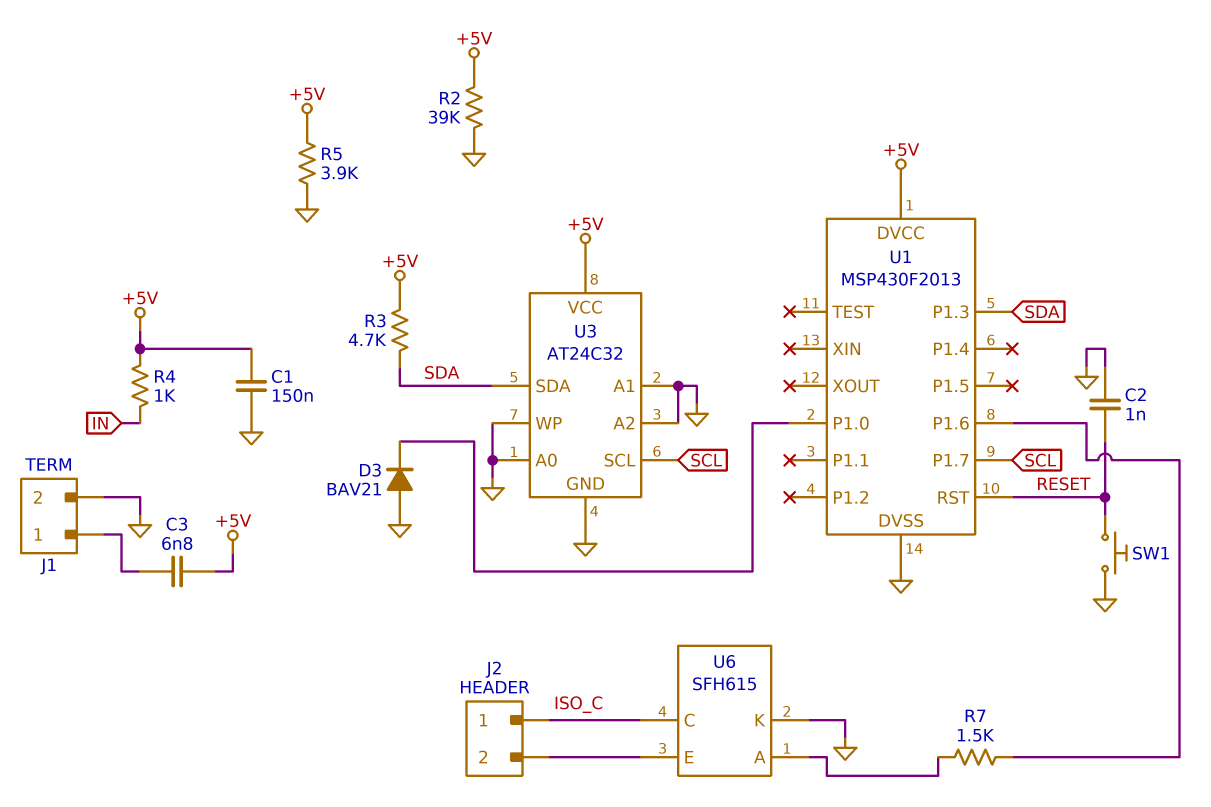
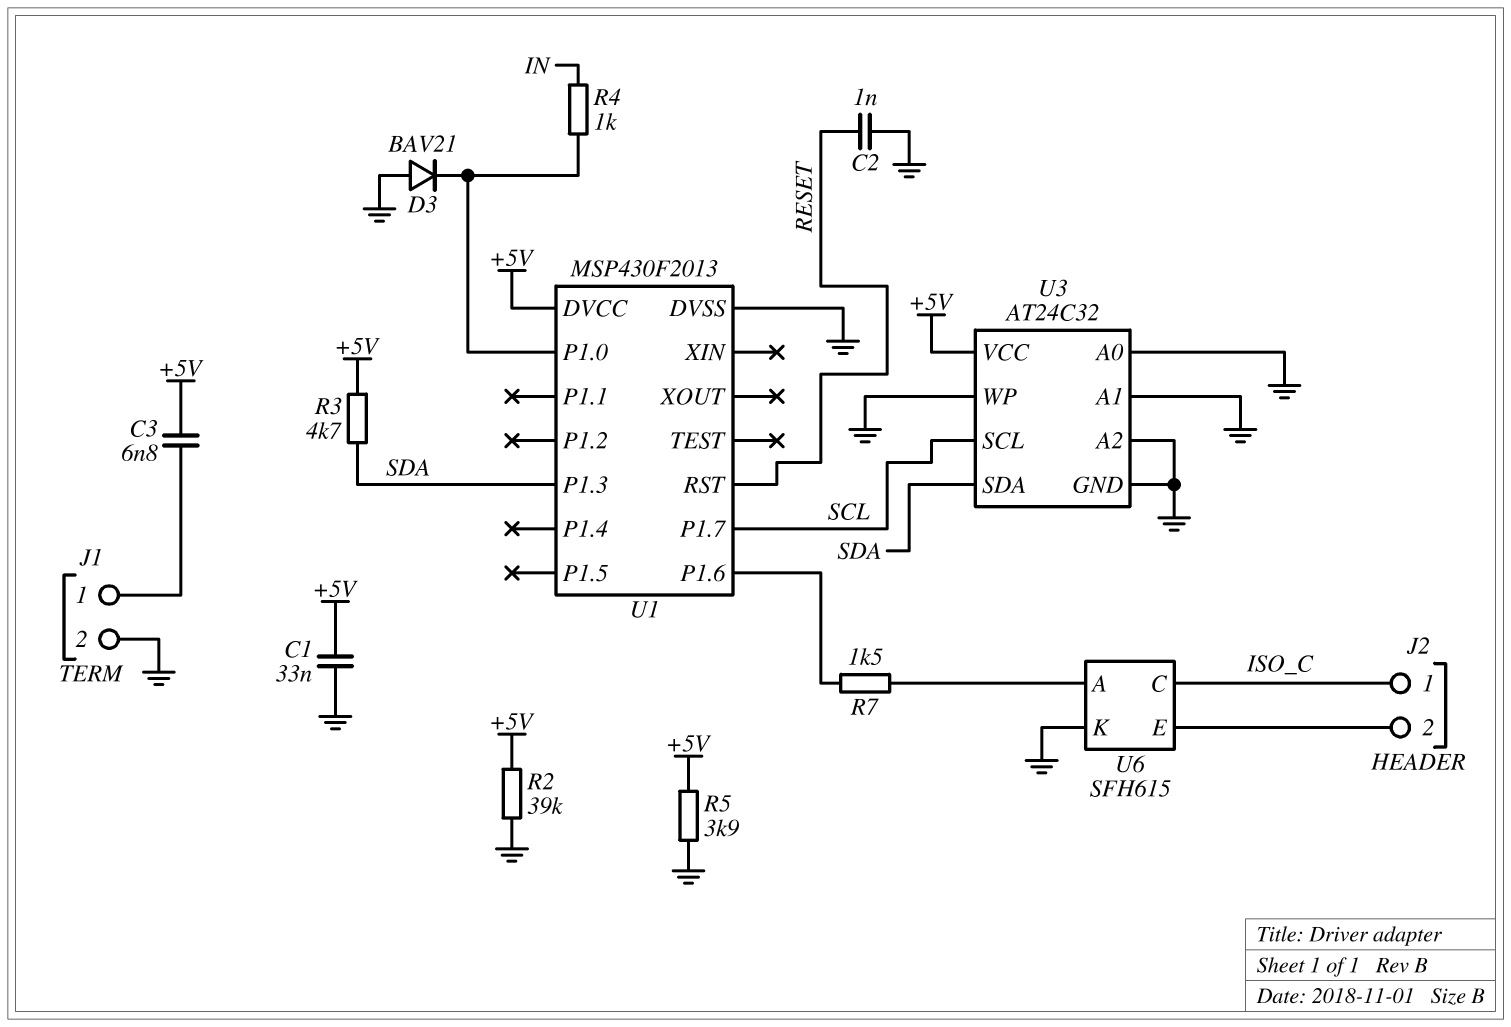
C1: 150nF (+5V, GND) -> 33nF (+5V, GND)
R4: 1k (+5V, IN) -> 1k (IN, U1/P1.0)
SW1: button (GND, RESET) -> none

